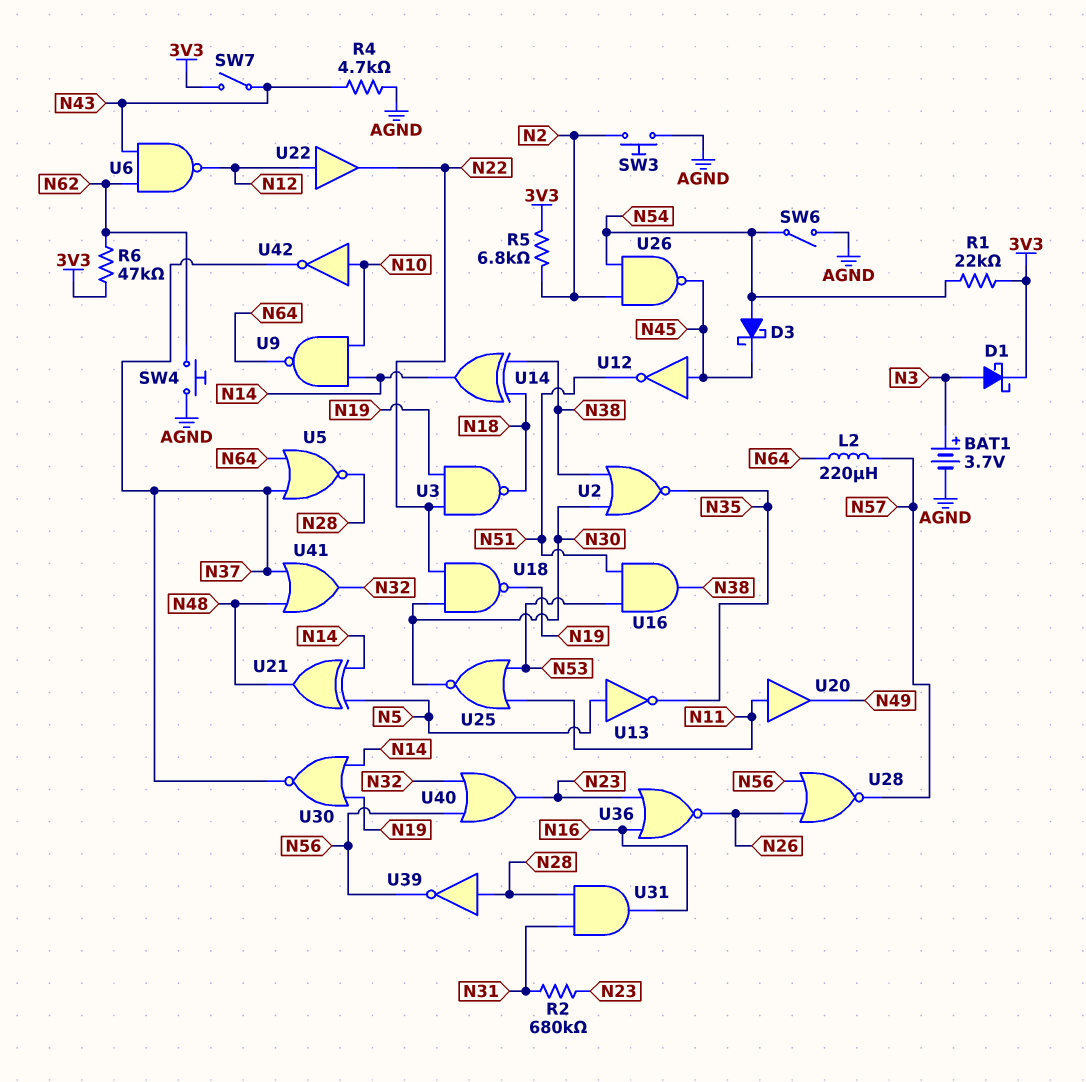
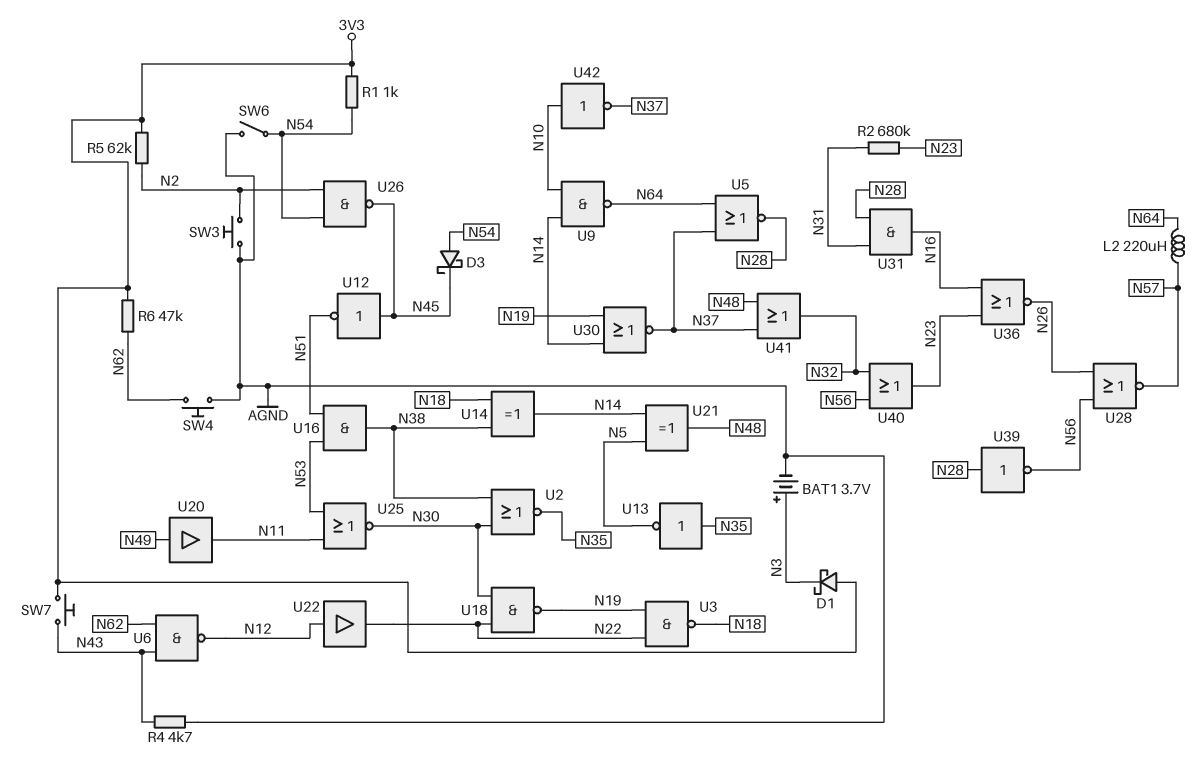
D1: schottky (A N3, K 3V3) -> schottky (A 3V3, K N3)
R1: 22k (3V3, N54) -> 1k (3V3, N54)
R5: 6.8k (3V3, N2) -> 62k (3V3, N2)
SW7: switch (3V3, N43) -> button (3V3, N43)
U13: NOT (in N5, out N35) -> NOT (in N35, out N5)
U20: buffer (in N11, out N49) -> buffer (in N49, out N11)

